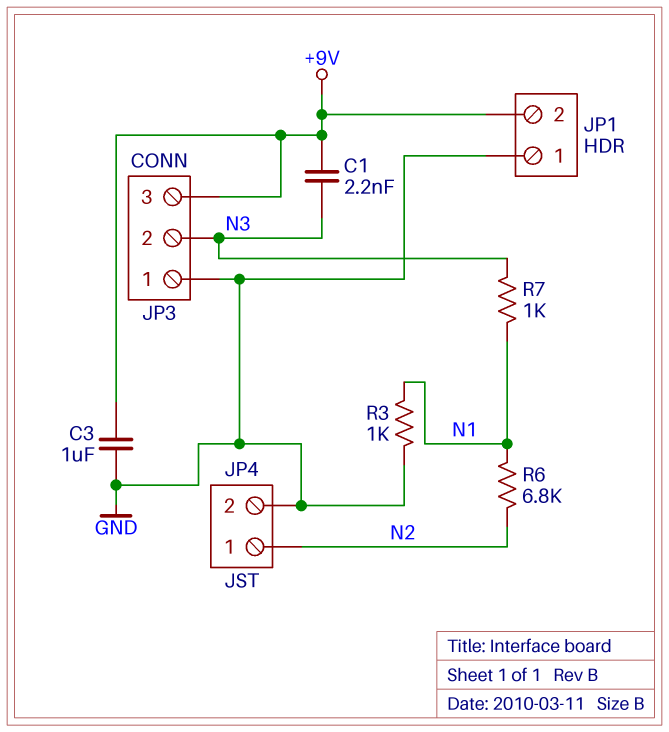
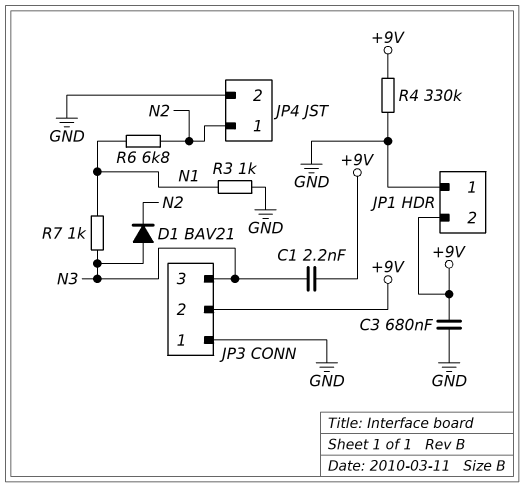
C3: 1uF (+9V, GND) -> 680nF (+9V, GND)
D1: none -> diode BAV21 (A N3, K N2)
JP3 pin 2: N3 -> +9V
JP3 pin 3: +9V -> N3
R4: none -> 330k (+9V, GND)

